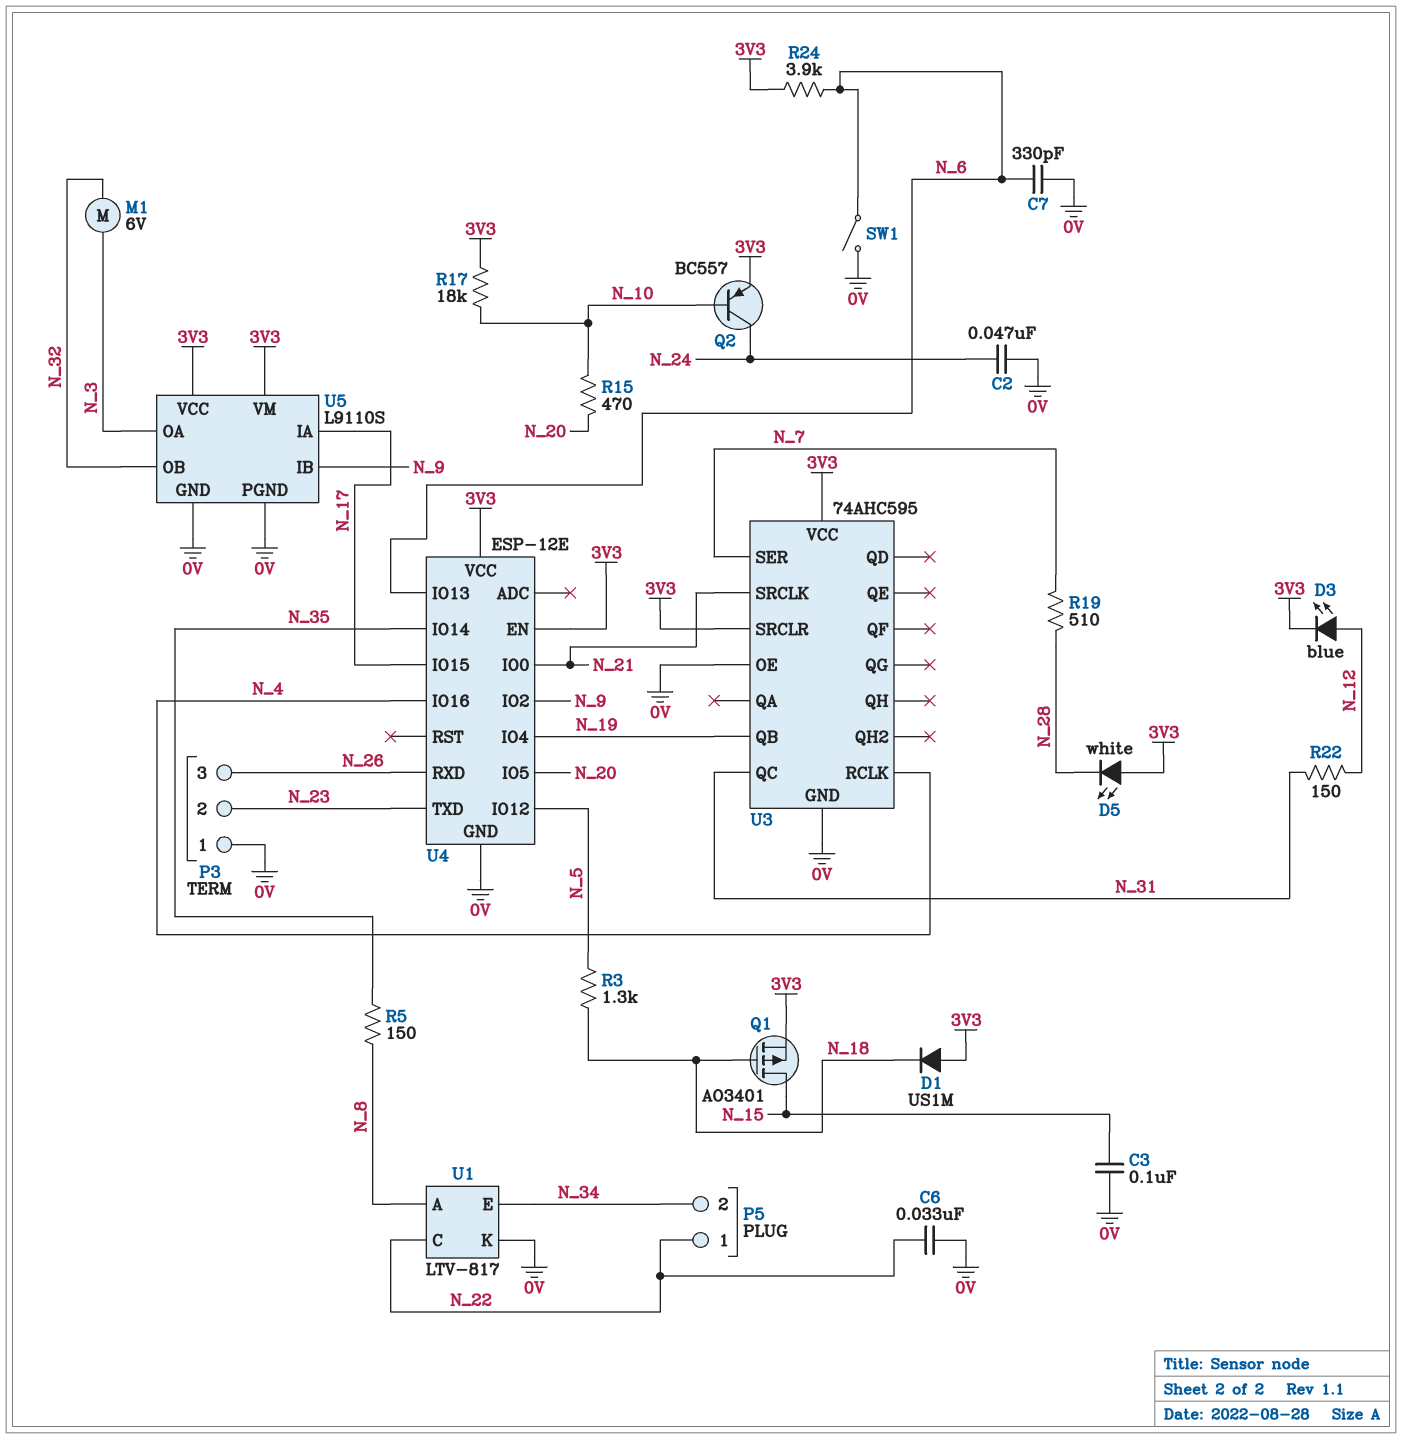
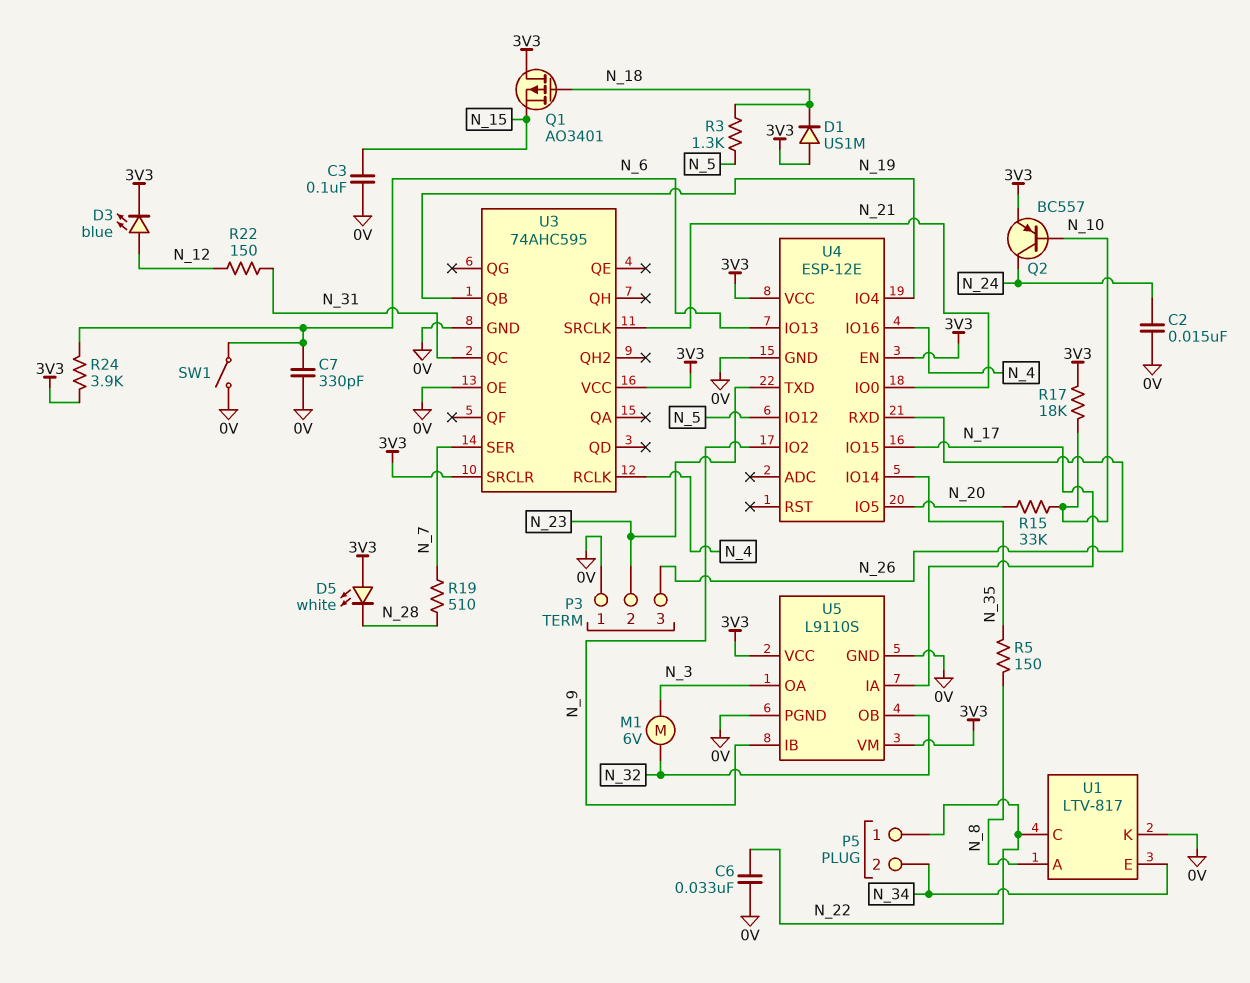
C2: 47nF (0V, N_24) -> 15nF (0V, N_24)
Q1: PMOS AO3401 (G N_18, D N_15, S 3V3) -> PMOS AO3401 (G N_18, D 3V3, S N_15)
R15: 470 (N_10, N_20) -> 33k (N_10, N_20)

